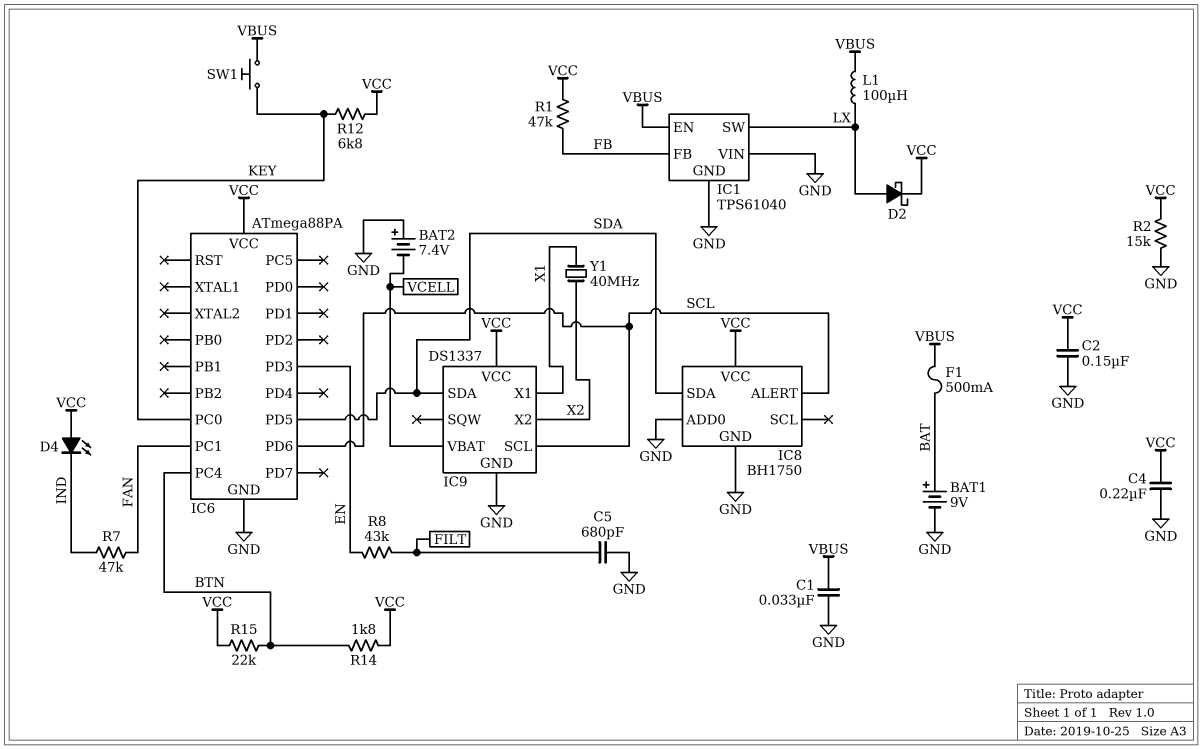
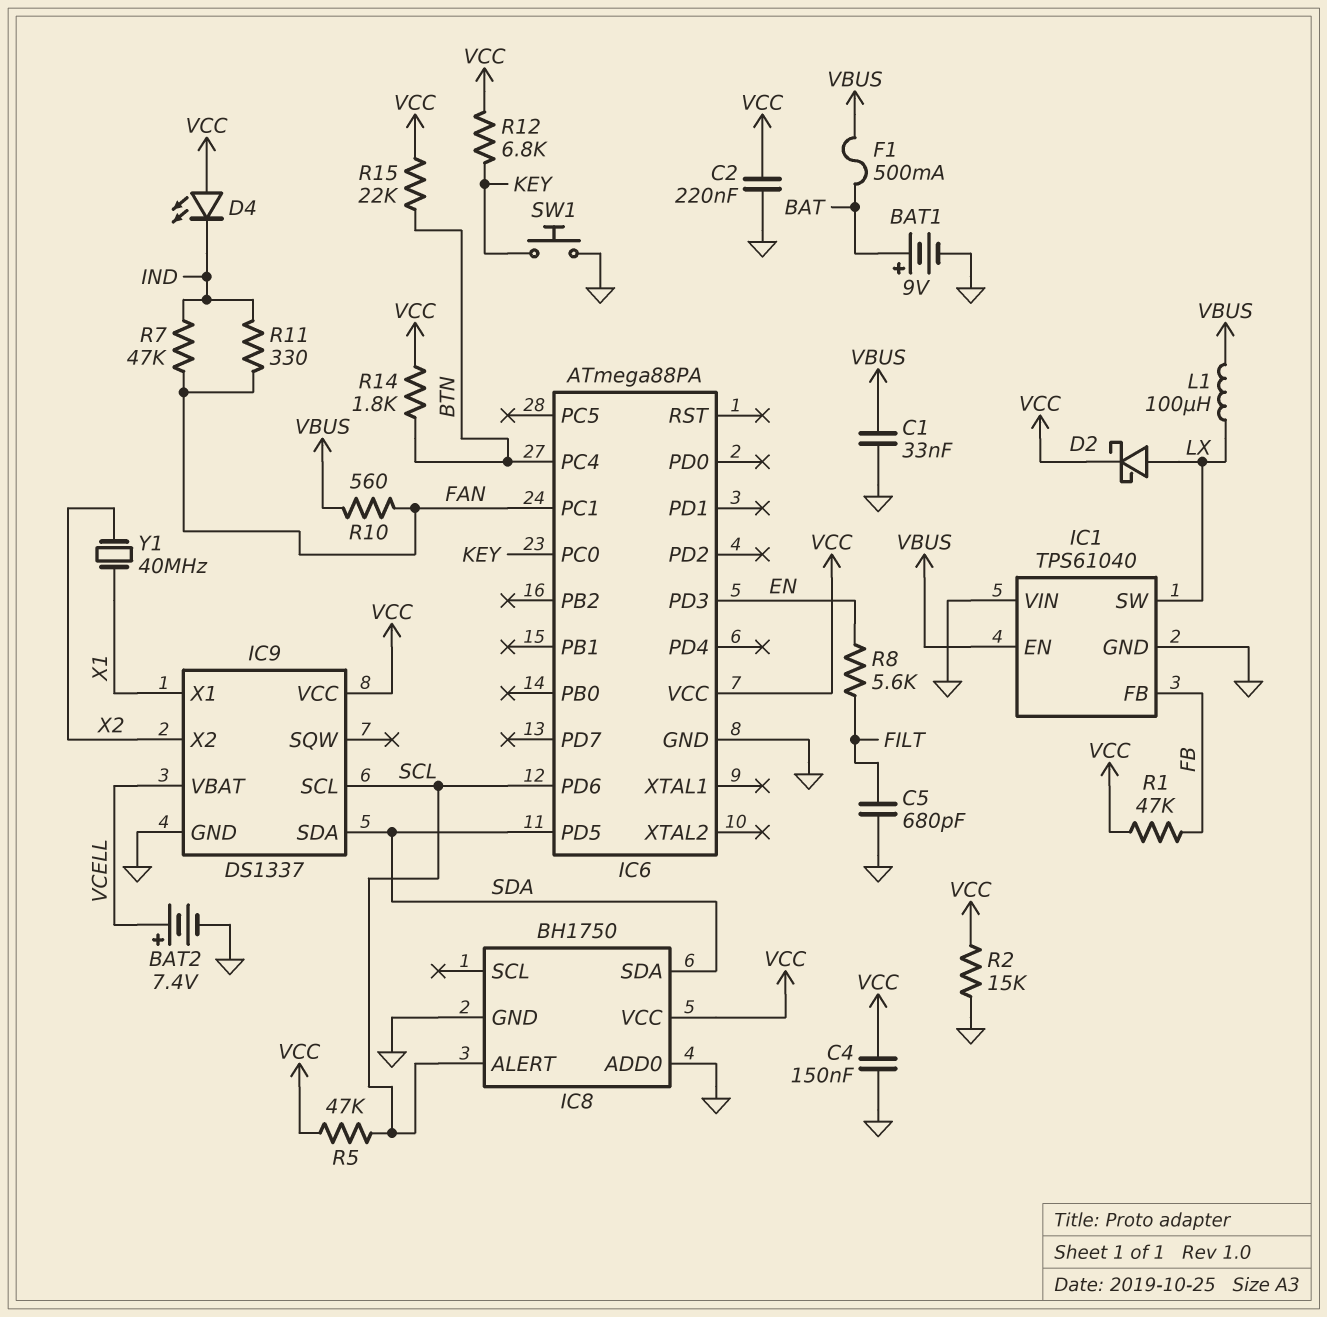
BAT2: 7.4V (plus GND, minus VCELL) -> 7.4V (plus VCELL, minus GND)
C2: 150nF (GND, VCC) -> 220nF (GND, VCC)
C4: 220nF (GND, VCC) -> 150nF (GND, VCC)
R5: none -> 47k (SCL, VCC)
R8: 43k (EN, FILT) -> 5.6k (EN, FILT)
R10: none -> 560 (FAN, VBUS)
R11: none -> 330 (FAN, IND)
SW1: button (KEY, VBUS) -> button (GND, KEY)

